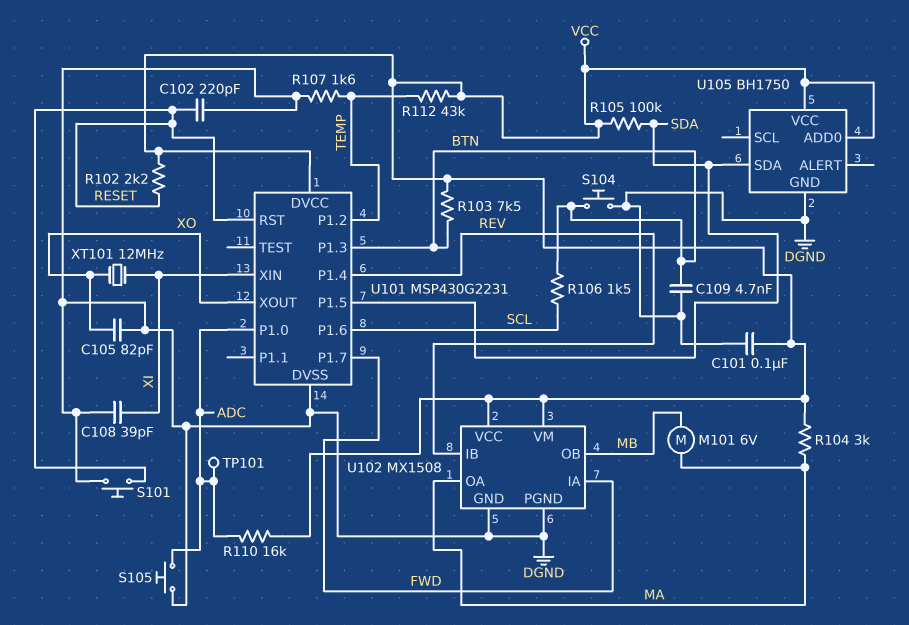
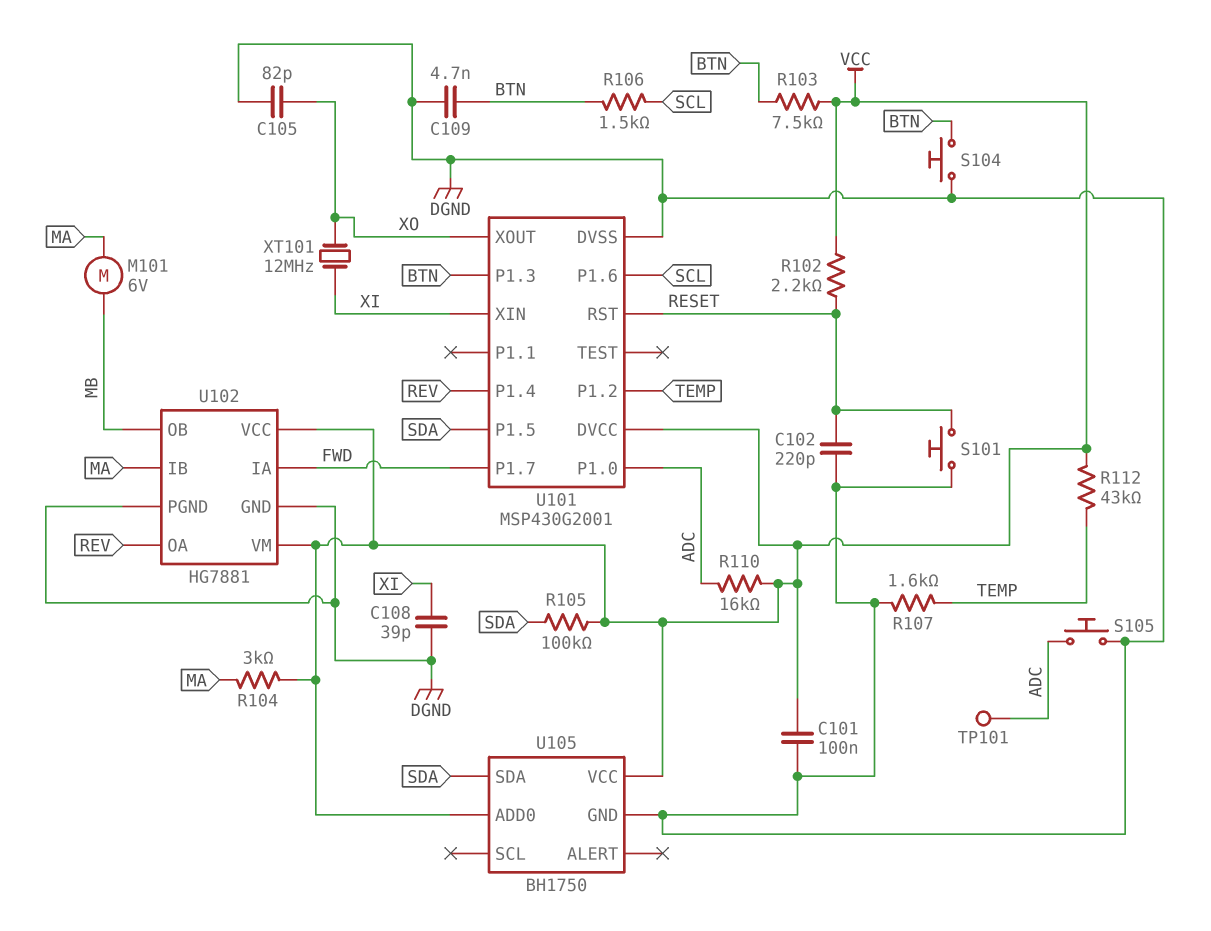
U101: MSP430G2231 -> MSP430G2001
U102: MX1508 -> HG7881
U102 pin IB: REV -> MA
U102 pin OA: MA -> REV

